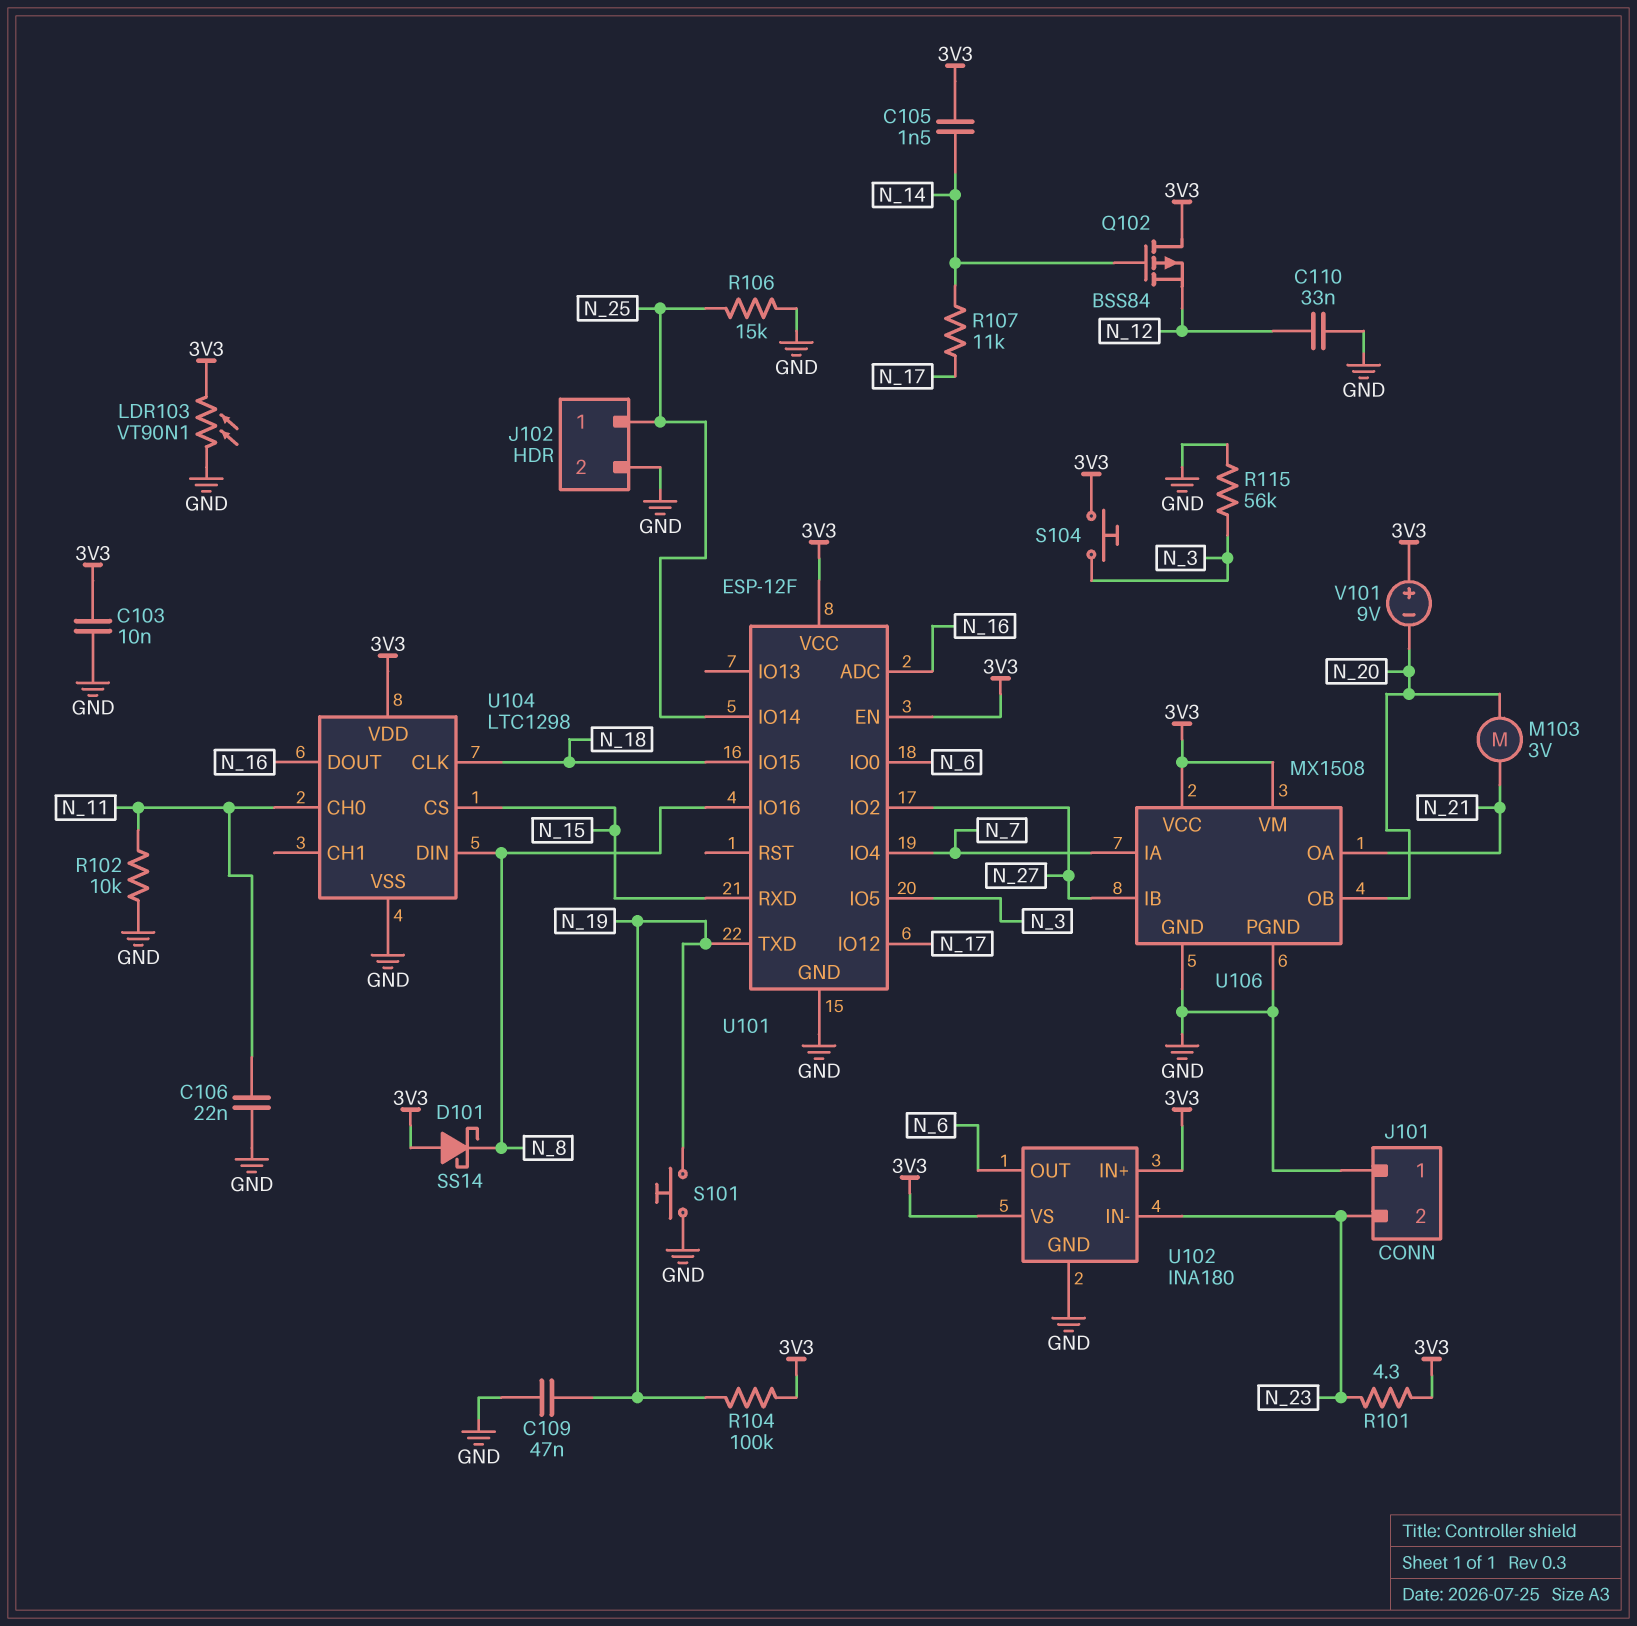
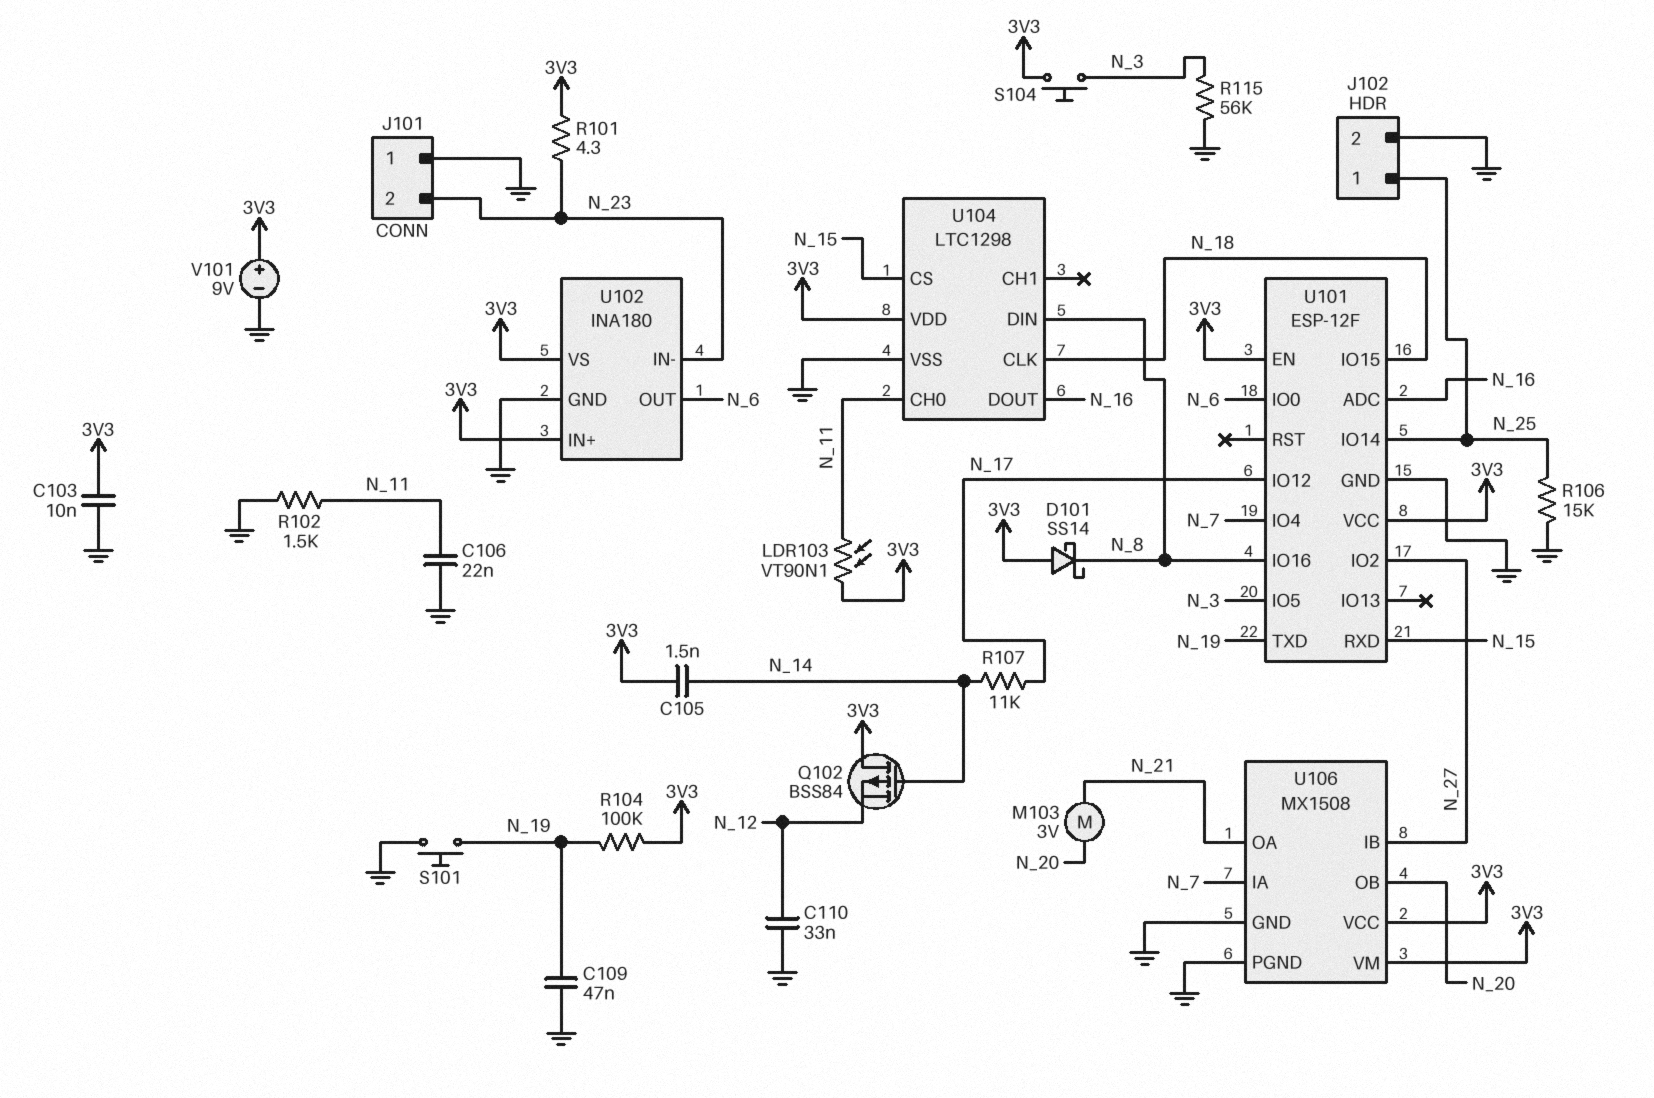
LDR103: VT90N1 (3V3, GND) -> VT90N1 (3V3, N_11)
R102: 10k (GND, N_11) -> 1.5k (GND, N_11)
V101: 9V (plus 3V3, minus N_20) -> 9V (plus 3V3, minus GND)

